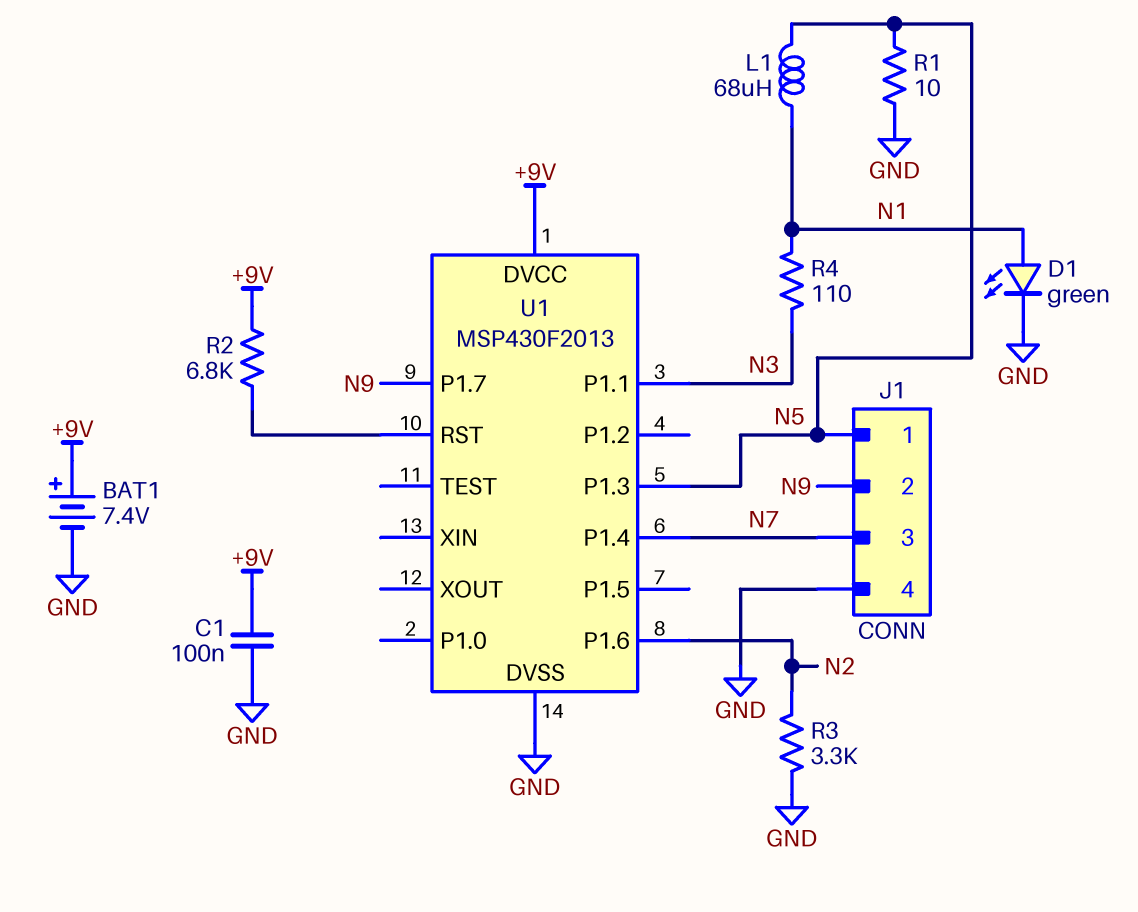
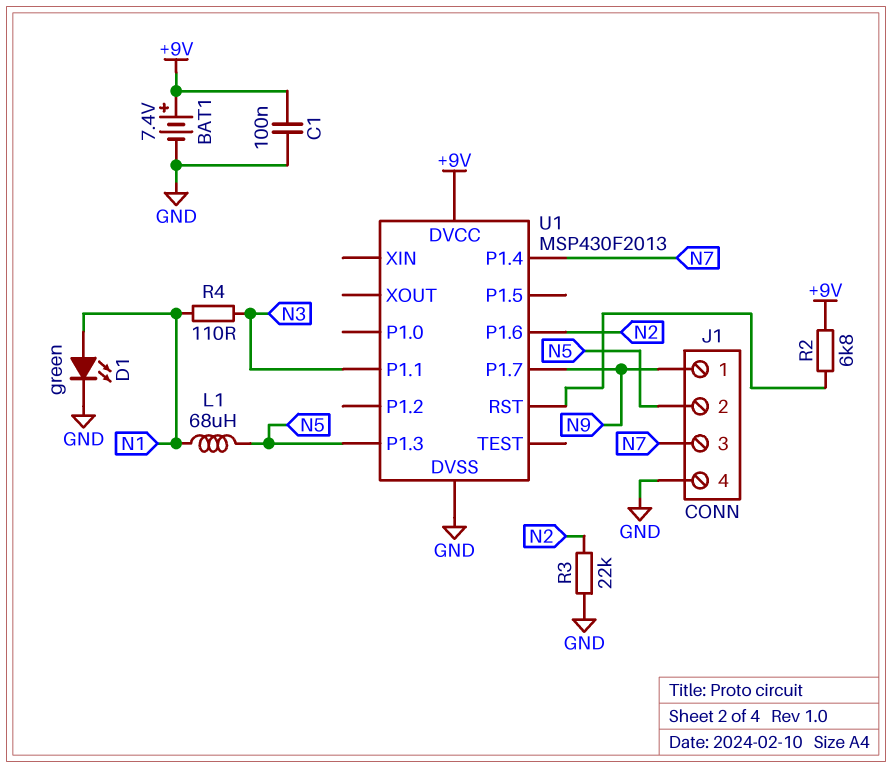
J1 pin 1: N5 -> N9
J1 pin 2: N9 -> N5
R1: 10 (GND, N5) -> none
R3: 3.3k (GND, N2) -> 22k (GND, N2)

